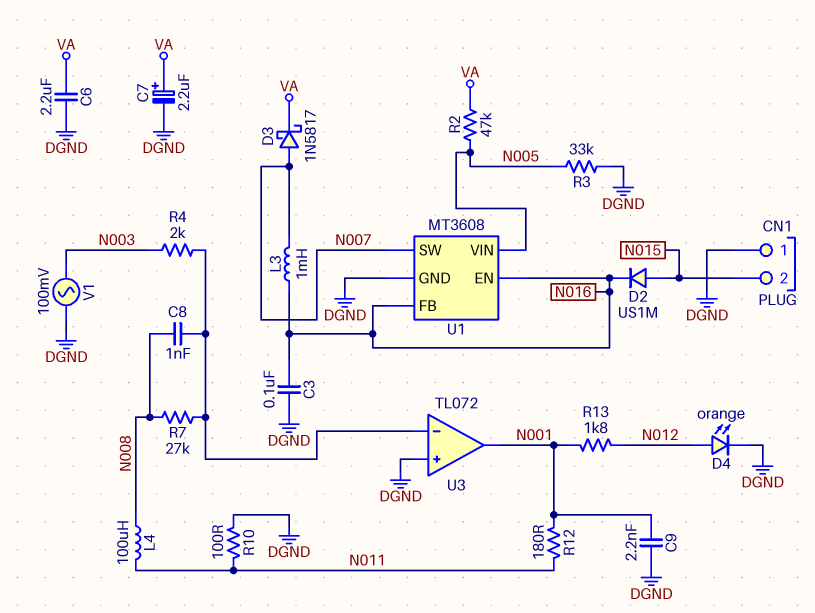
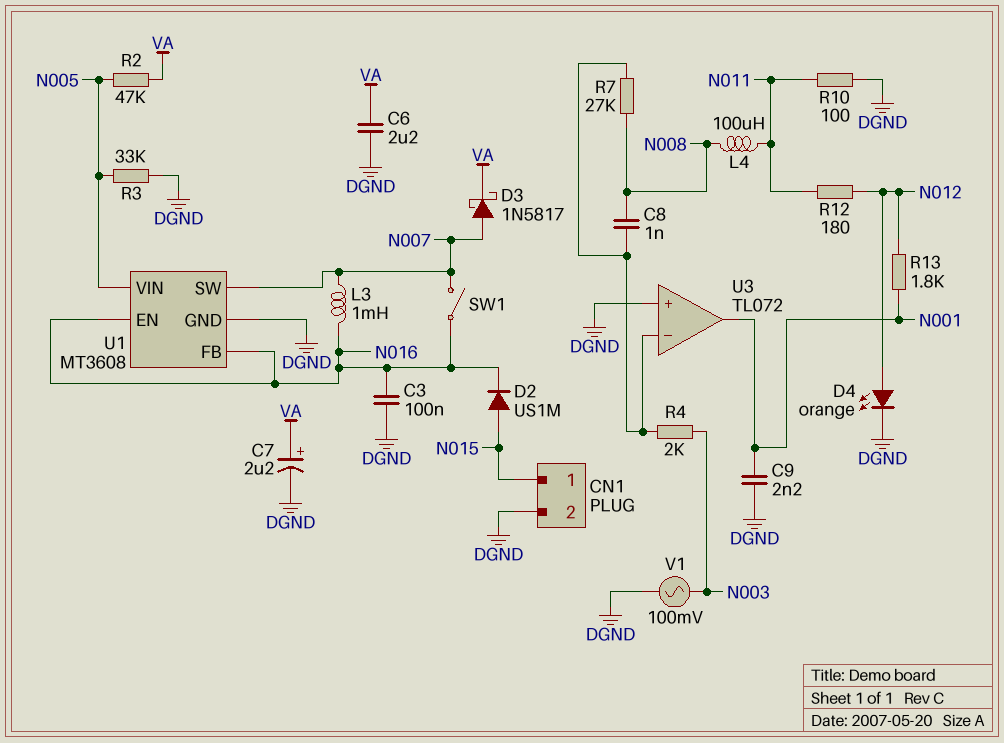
CN1 pin 1: DGND -> N015
CN1 pin 2: N015 -> DGND
R12: 180 (N001, N011) -> 180 (N011, N012)
SW1: none -> switch (N007, N016)

